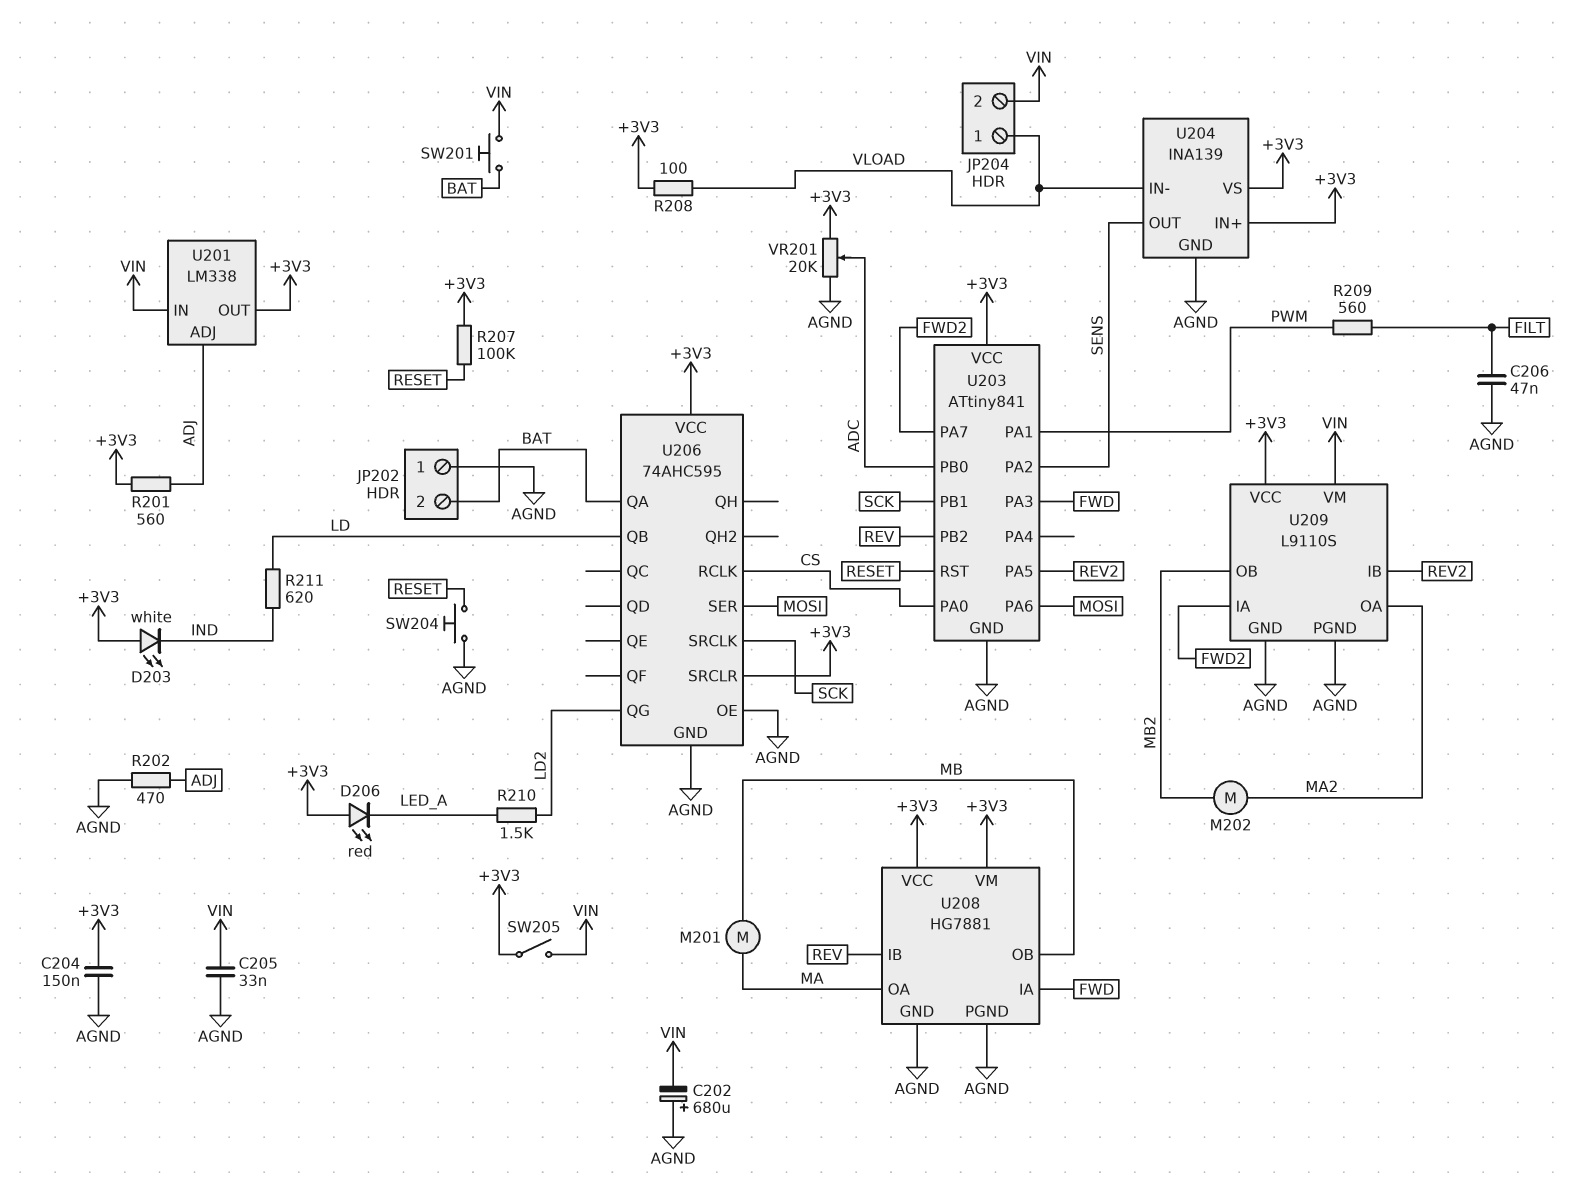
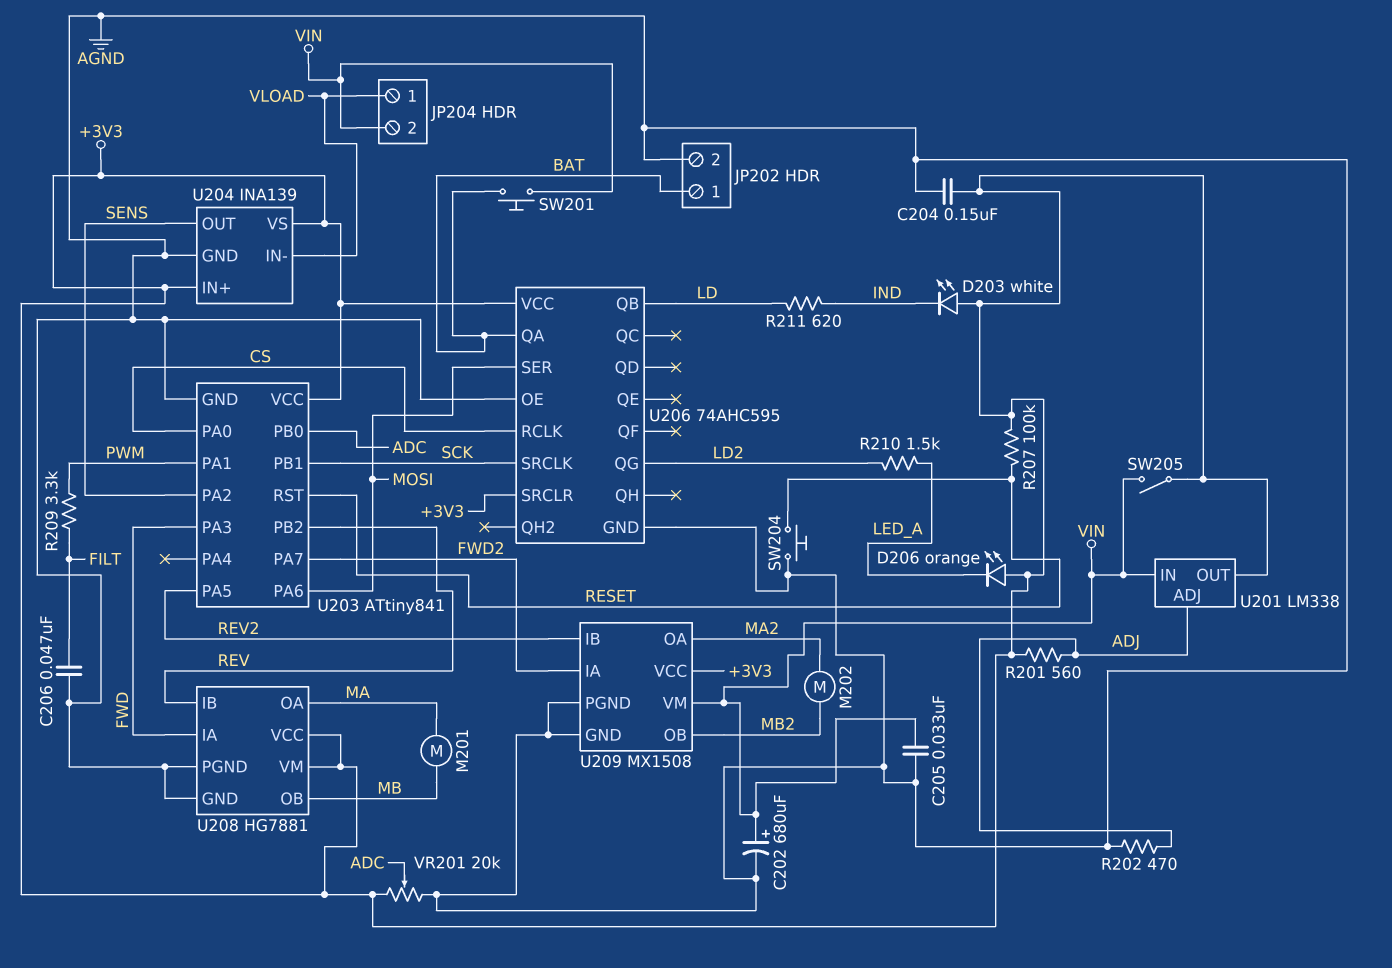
C202: 680uF (plus AGND, minus VIN) -> 680uF (plus VIN, minus AGND)
D206: LED red (A +3V3, K LED_A) -> LED orange (A +3V3, K LED_A)
JP202 pin 1: AGND -> BAT
JP202 pin 2: BAT -> AGND
R208: 100 (+3V3, VLOAD) -> none
R209: 560 (FILT, PWM) -> 3.3k (FILT, PWM)
U209: L9110S -> MX1508

